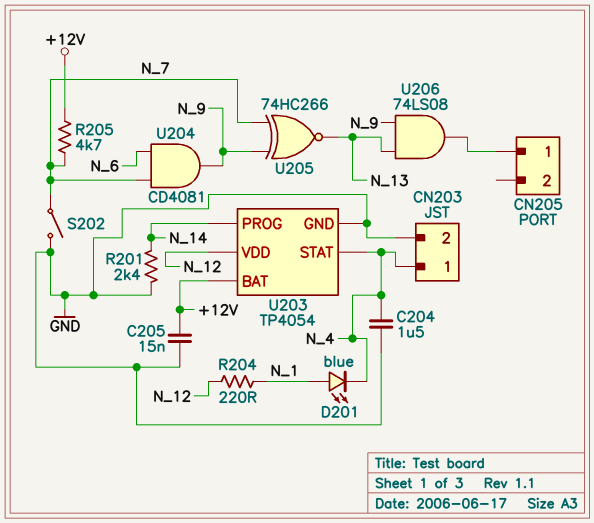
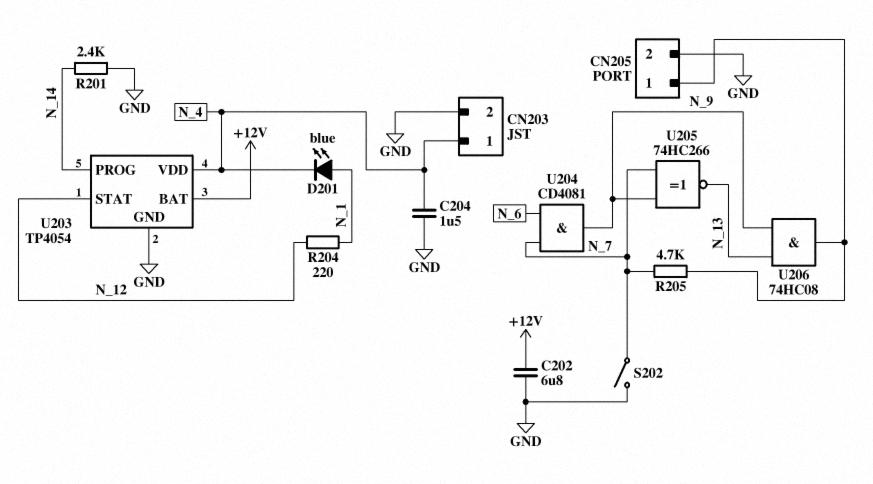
C202: none -> 6.8uF (+12V, GND)
C205: 15nF (+12V, GND) -> none
CN205 pin 2: none -> GND
R205: 4.7k (+12V, N_7) -> 4.7k (CN205/1, N_7)
U203 pin STAT: N_4 -> N_12
U203 pin VDD: N_12 -> N_4
U206: AND 74LS08 (in N_9, in N_13, out CN205/1) -> AND 74HC08 (in N_9, in N_13, out CN205/1)

